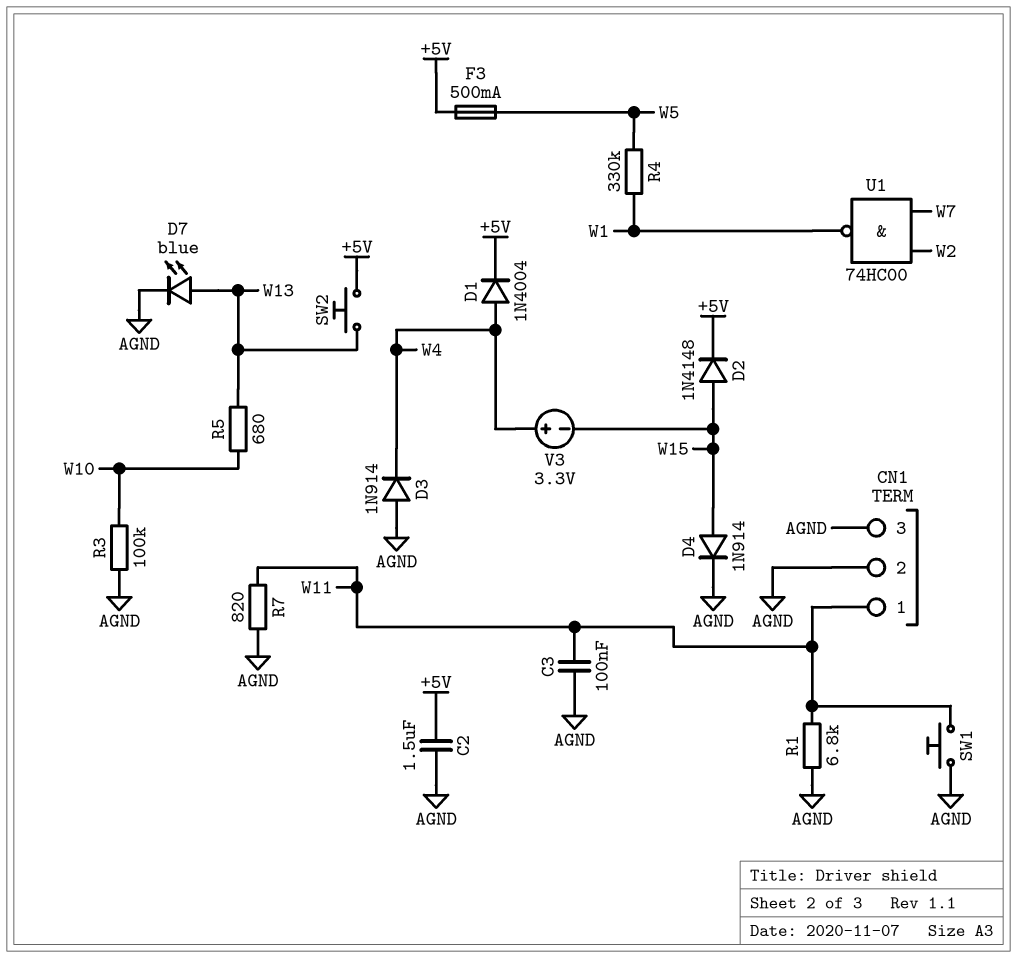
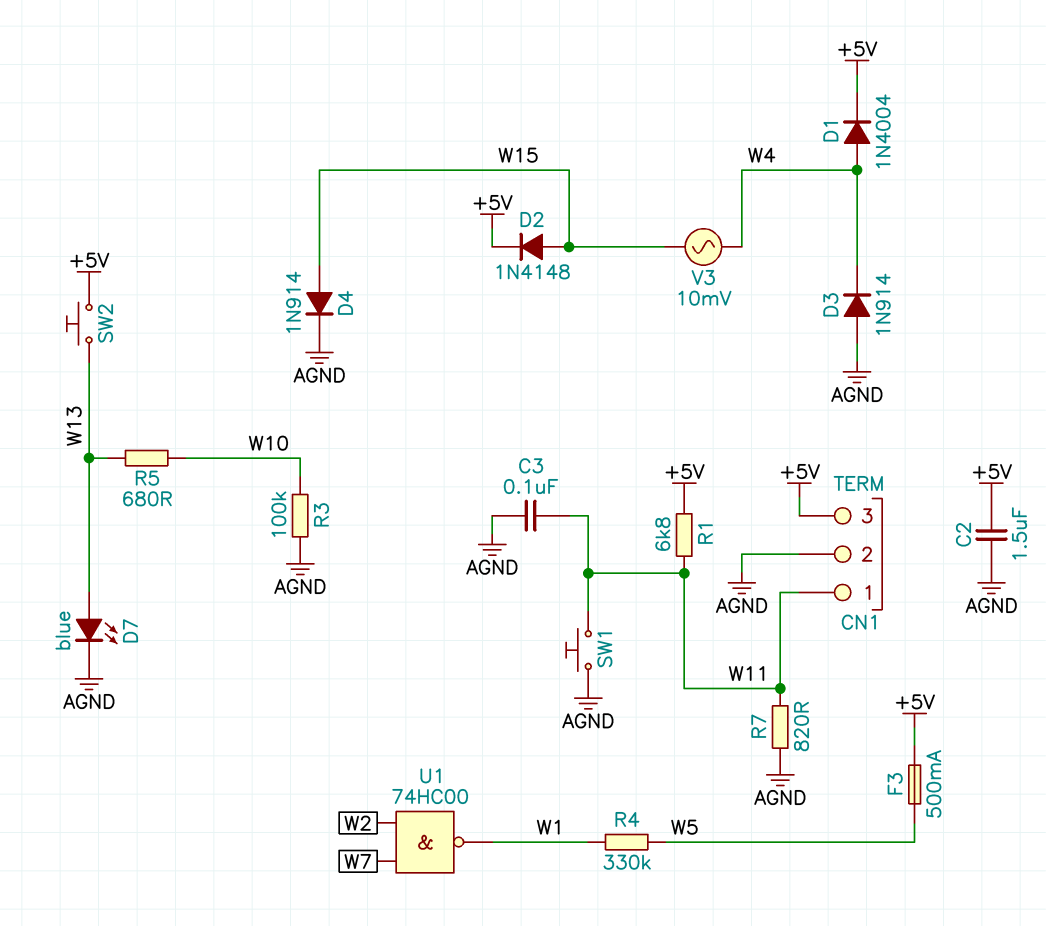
CN1 pin 3: AGND -> +5V
R1: 6.8k (AGND, W11) -> 6.8k (+5V, W11)
V3: 3.3V (plus W4, minus W15) -> AC 10mV (W4, W15)

